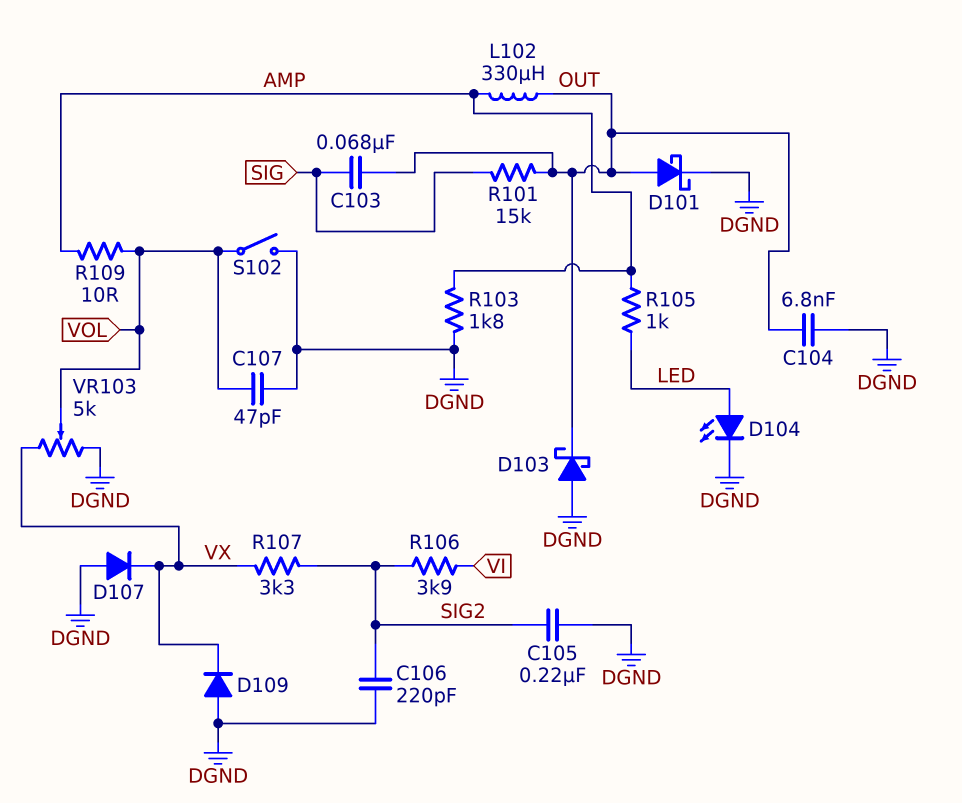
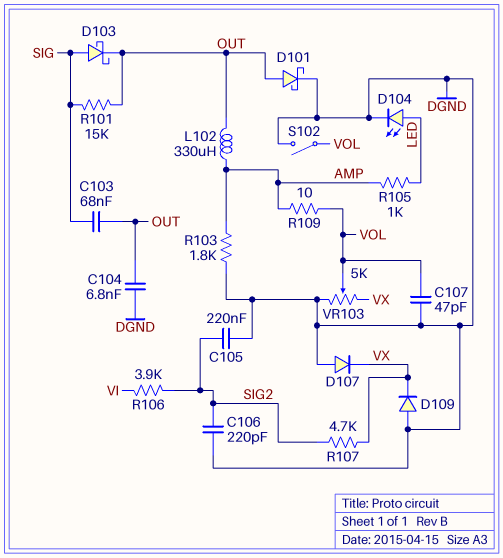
D103: schottky (A DGND, K OUT) -> schottky (A SIG, K OUT)
R107: 3.3k (SIG2, VX) -> 4.7k (SIG2, VX)

